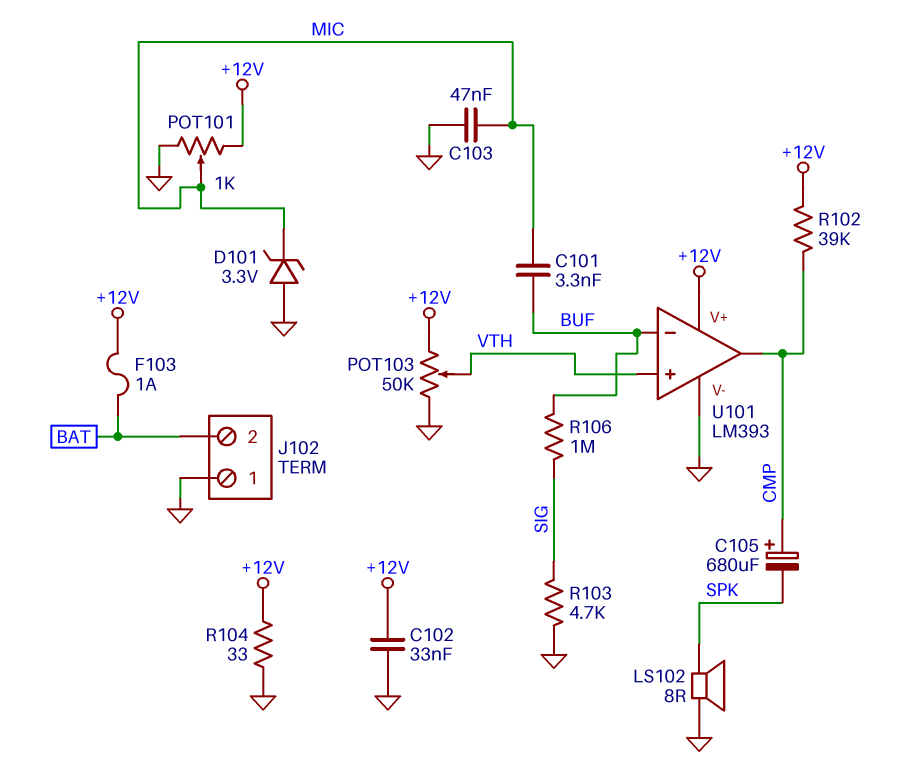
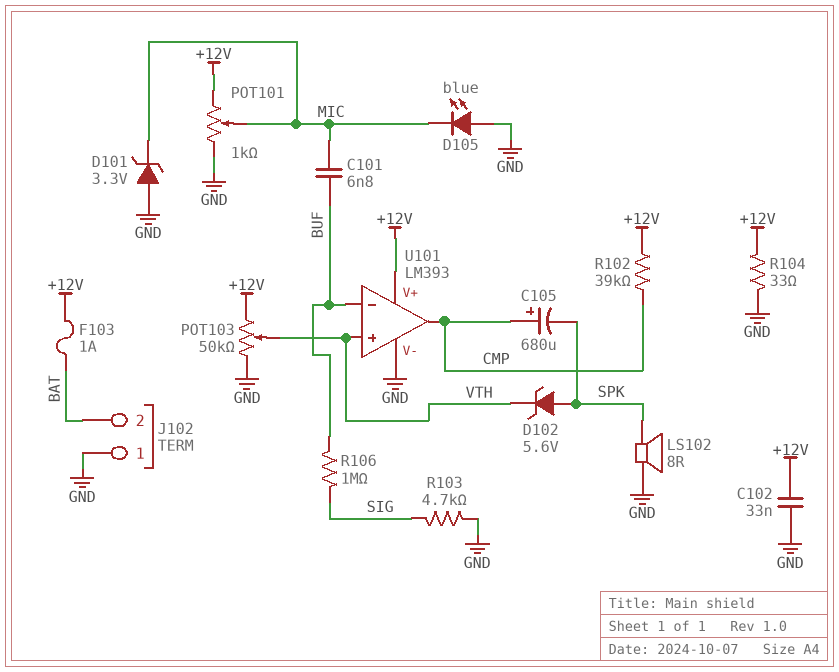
C101: 3.3nF (BUF, MIC) -> 6.8nF (BUF, MIC)
C103: 47nF (GND, MIC) -> none
D102: none -> zener 5.6V (A SPK, K VTH)
D105: none -> LED blue (A GND, K MIC)

